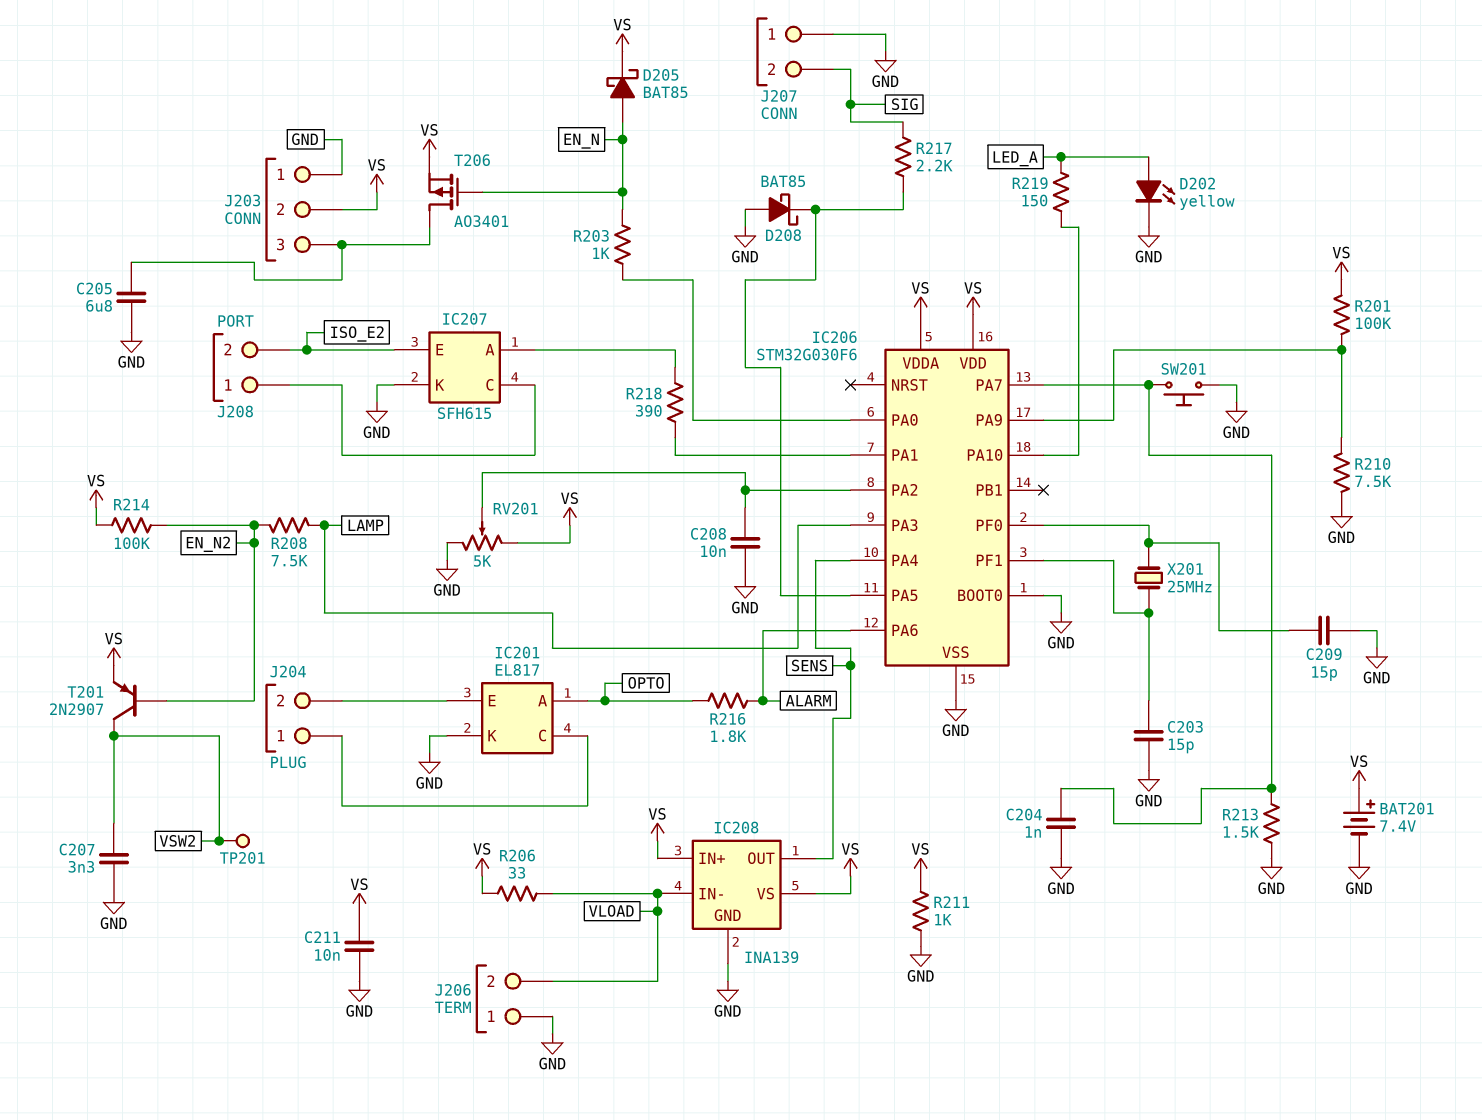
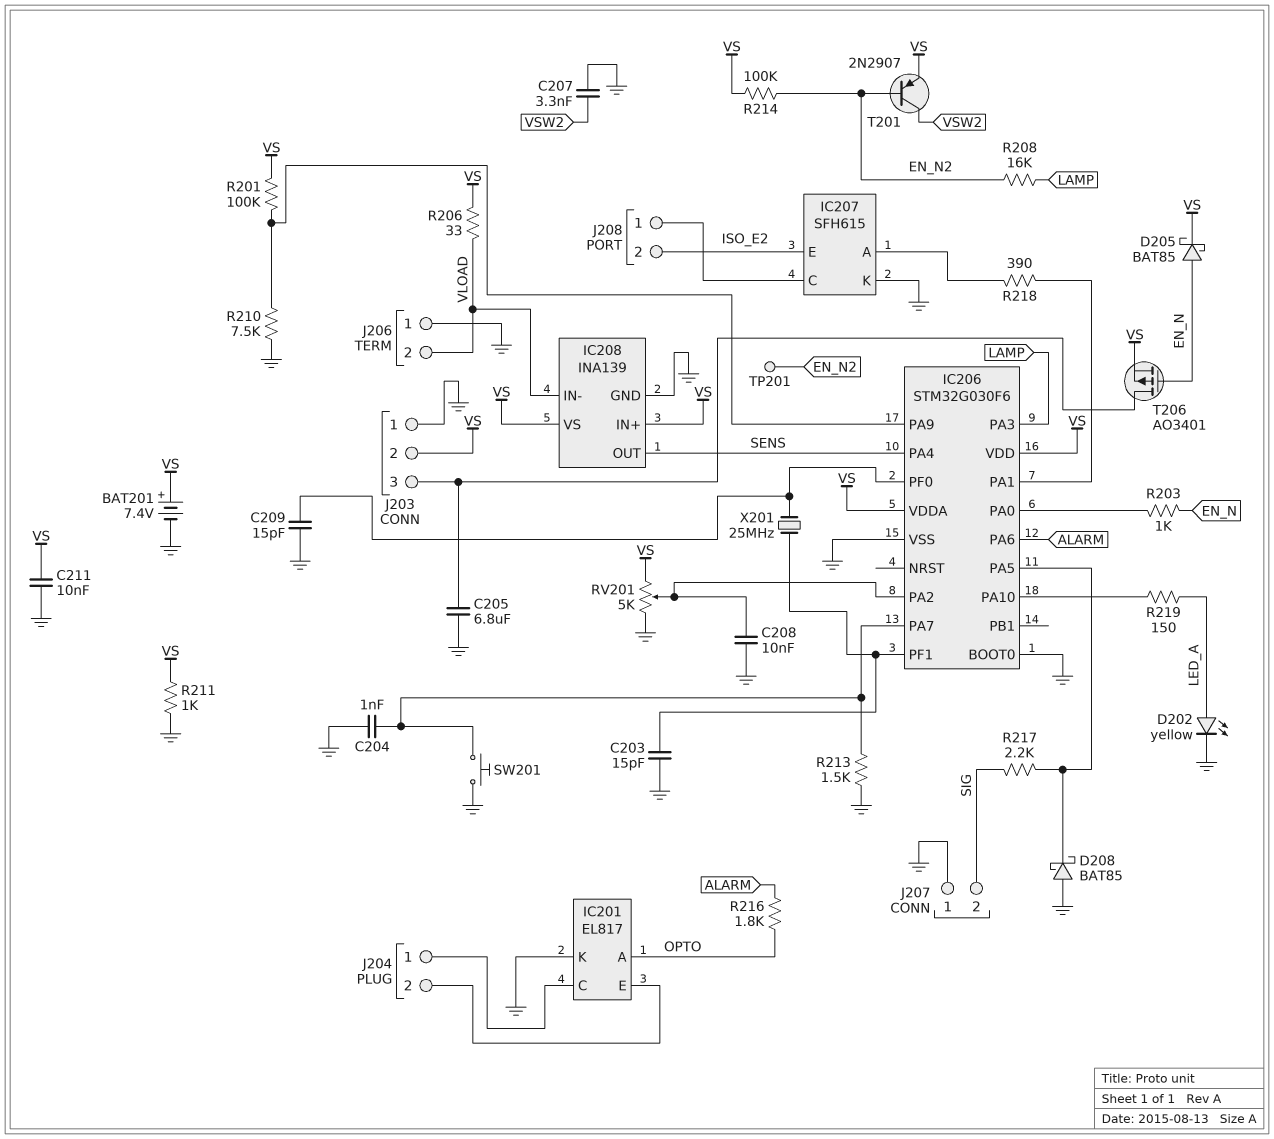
R208: 7.5k (EN_N2, LAMP) -> 16k (EN_N2, LAMP)
TP201: test point (VSW2) -> test point (EN_N2)

